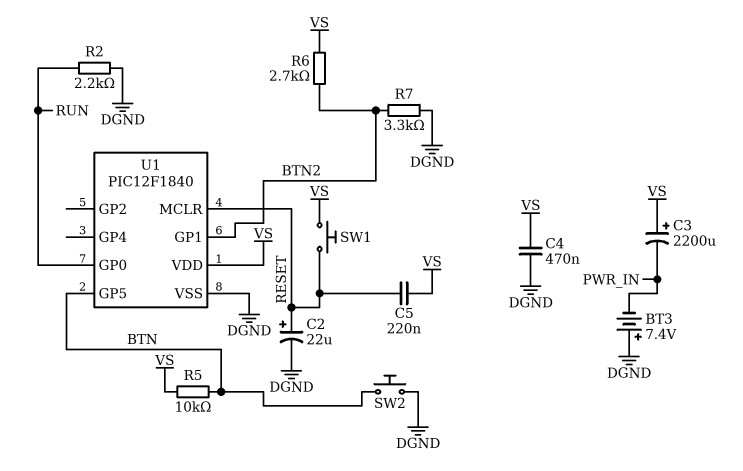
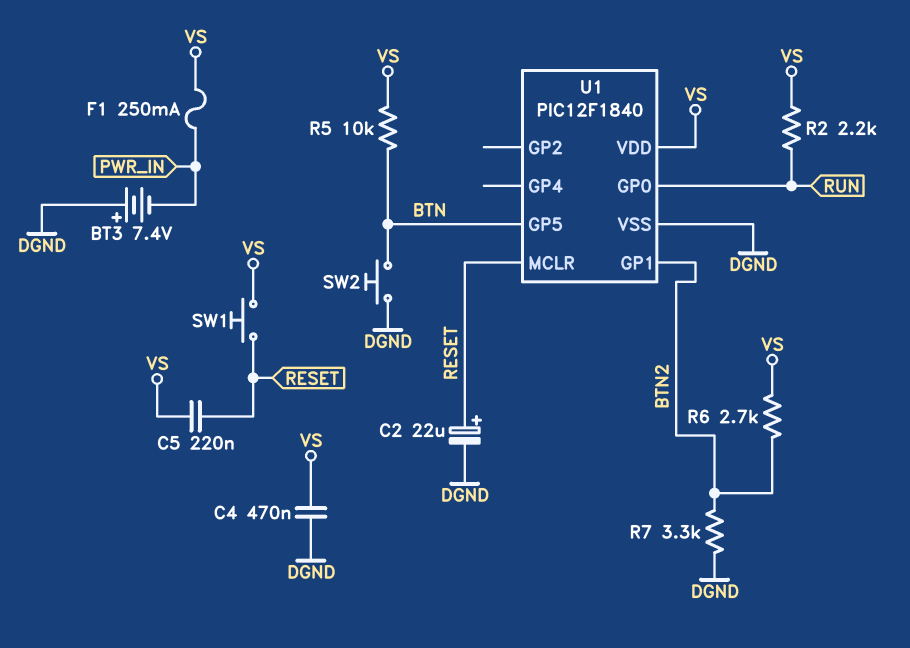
C3: 2200uF (plus VS, minus PWR_IN) -> none
F1: none -> 250mA (PWR_IN, VS)
R2: 2.2k (DGND, RUN) -> 2.2k (RUN, VS)

